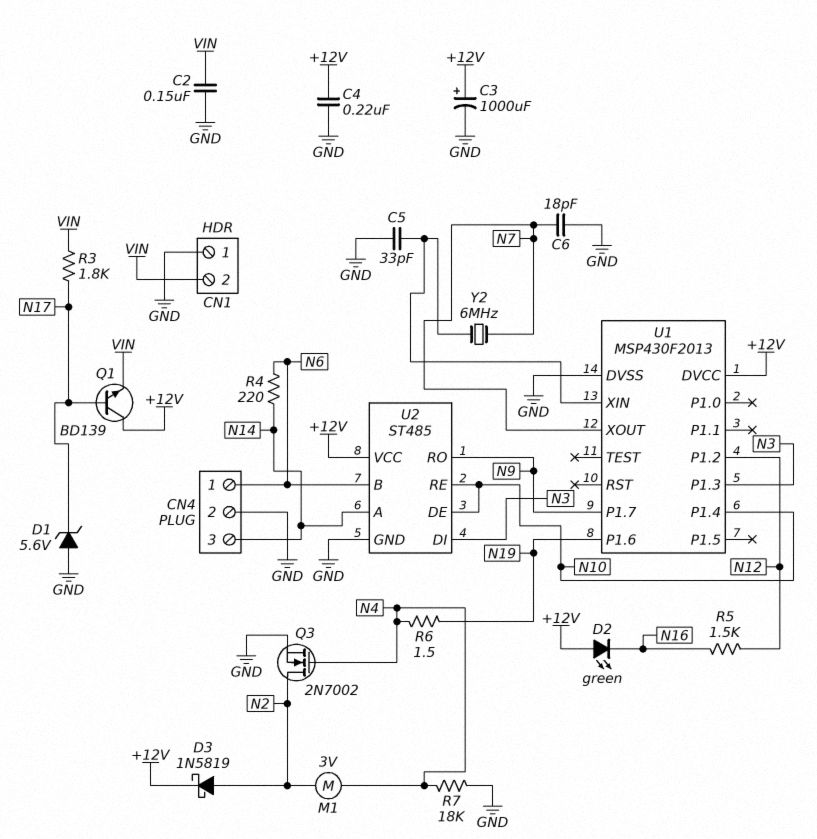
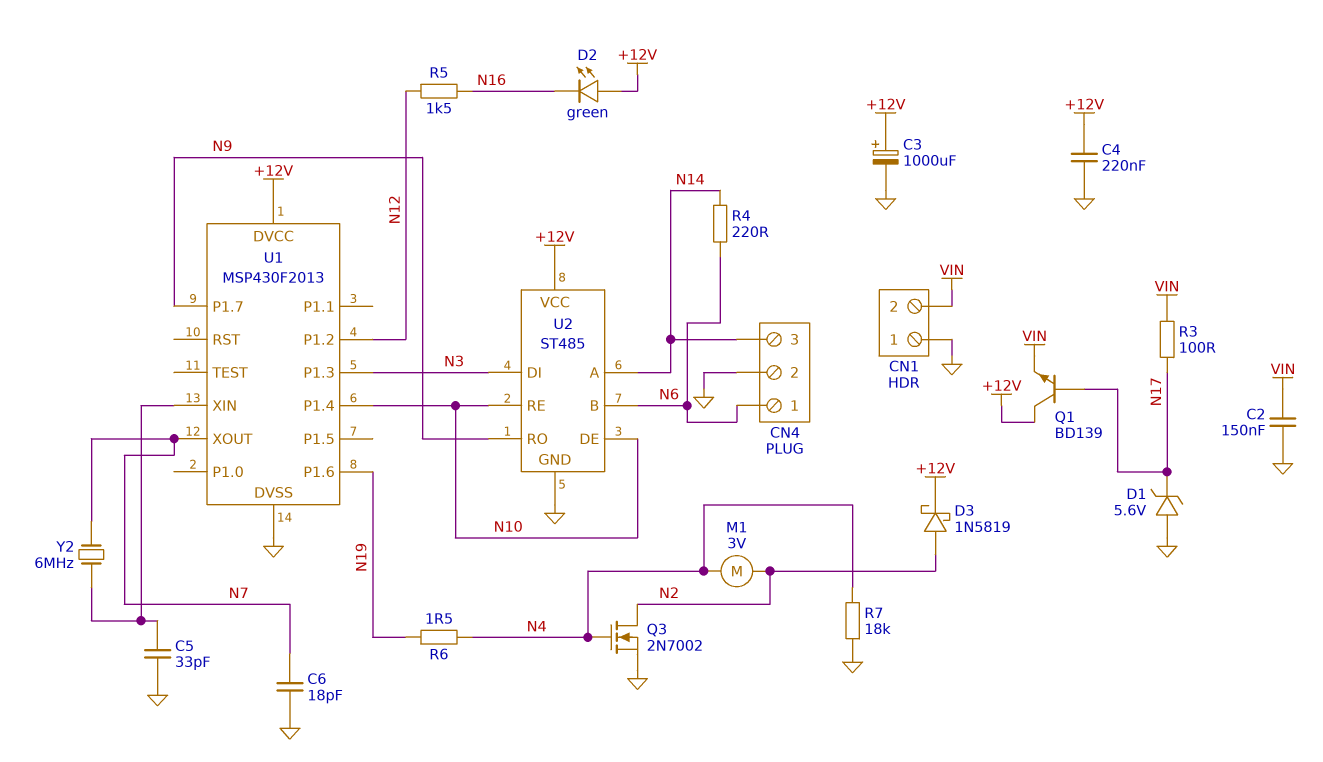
R3: 1.8k (N17, VIN) -> 100 (N17, VIN)

